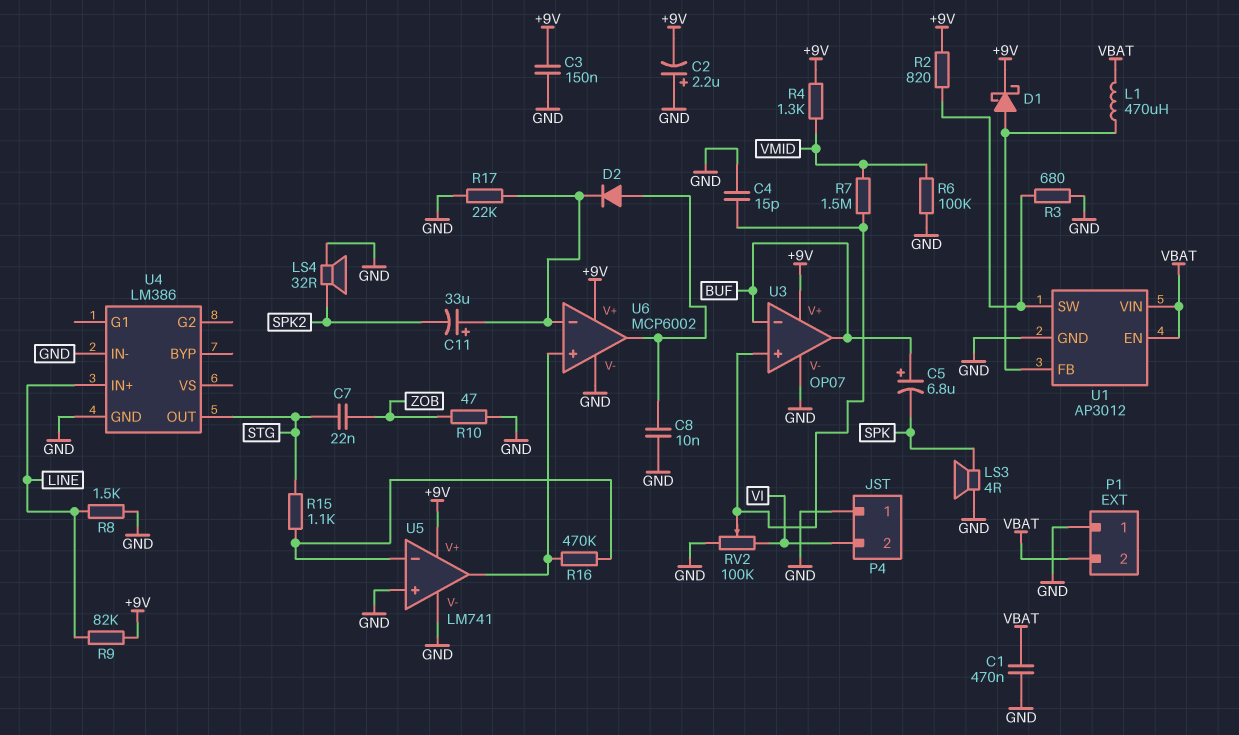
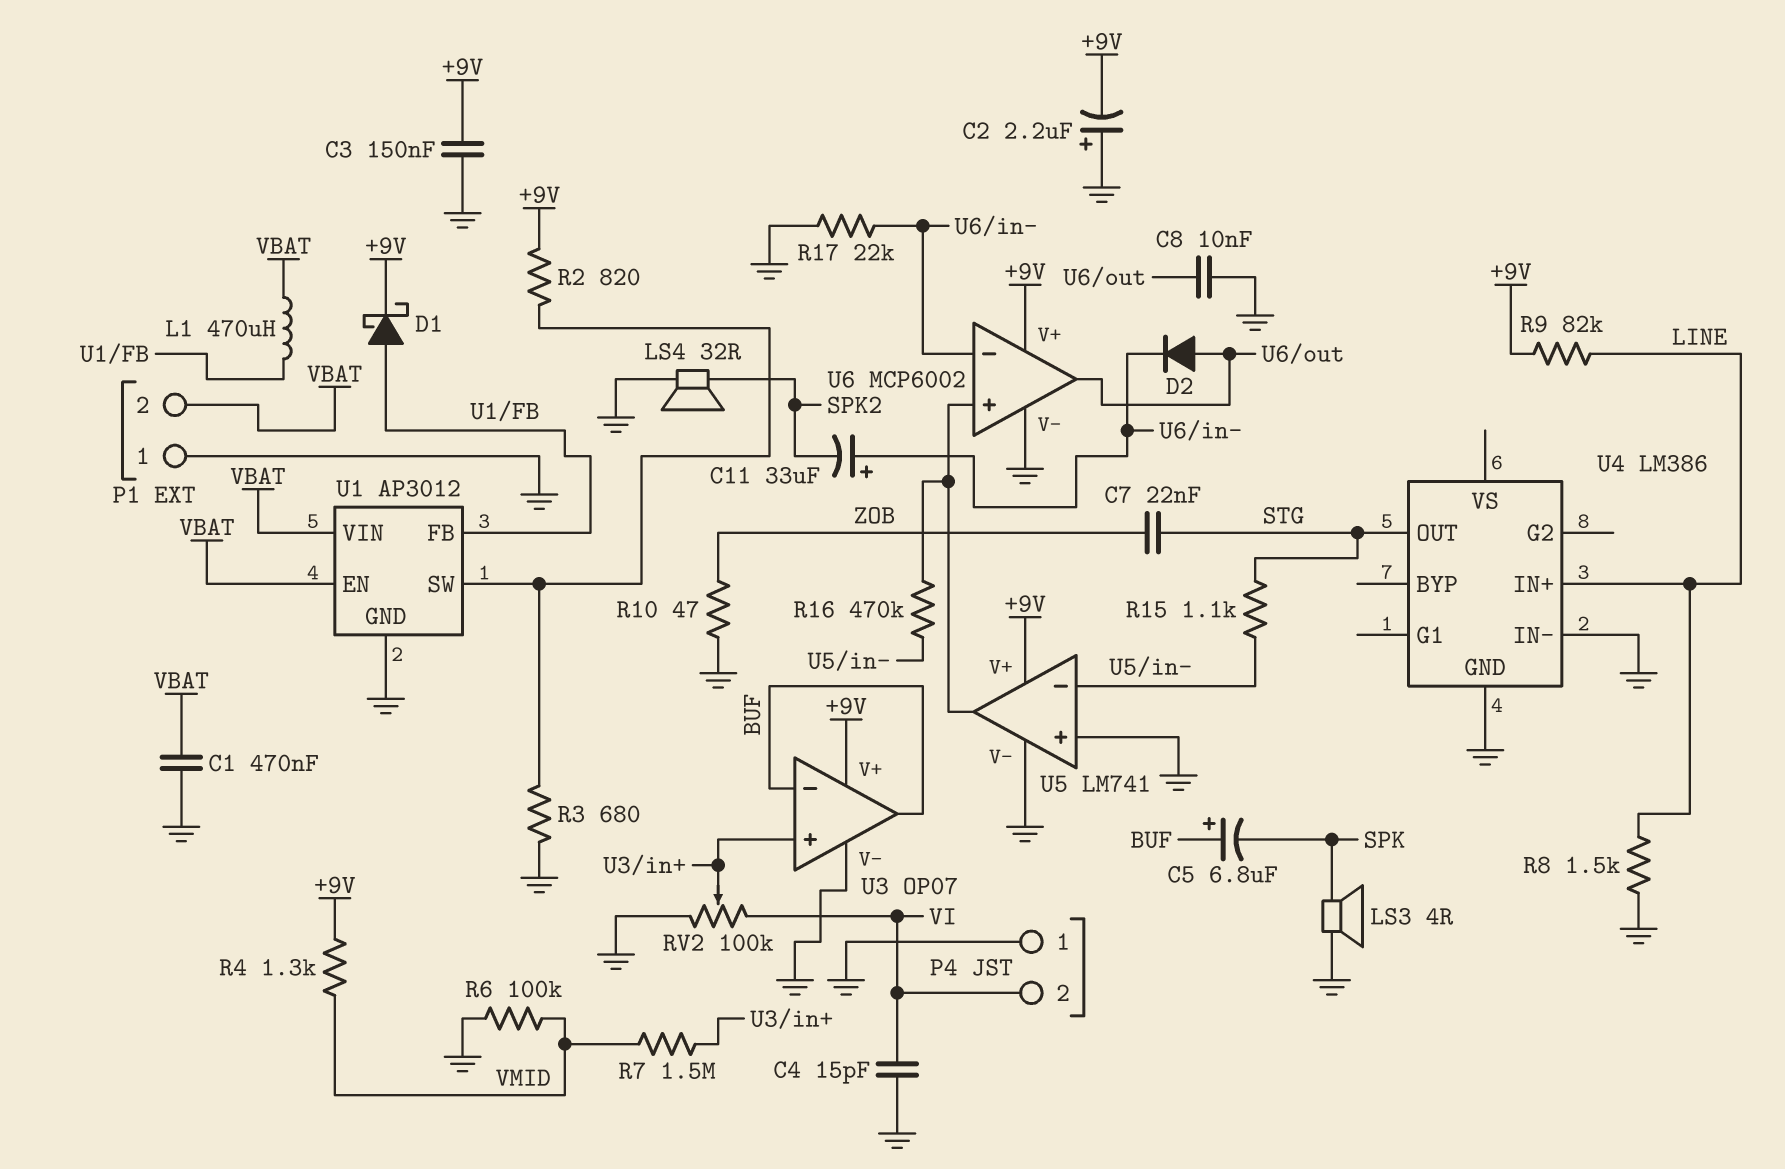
C4: 15pF (GND, U3/in+) -> 15pF (GND, VI)

